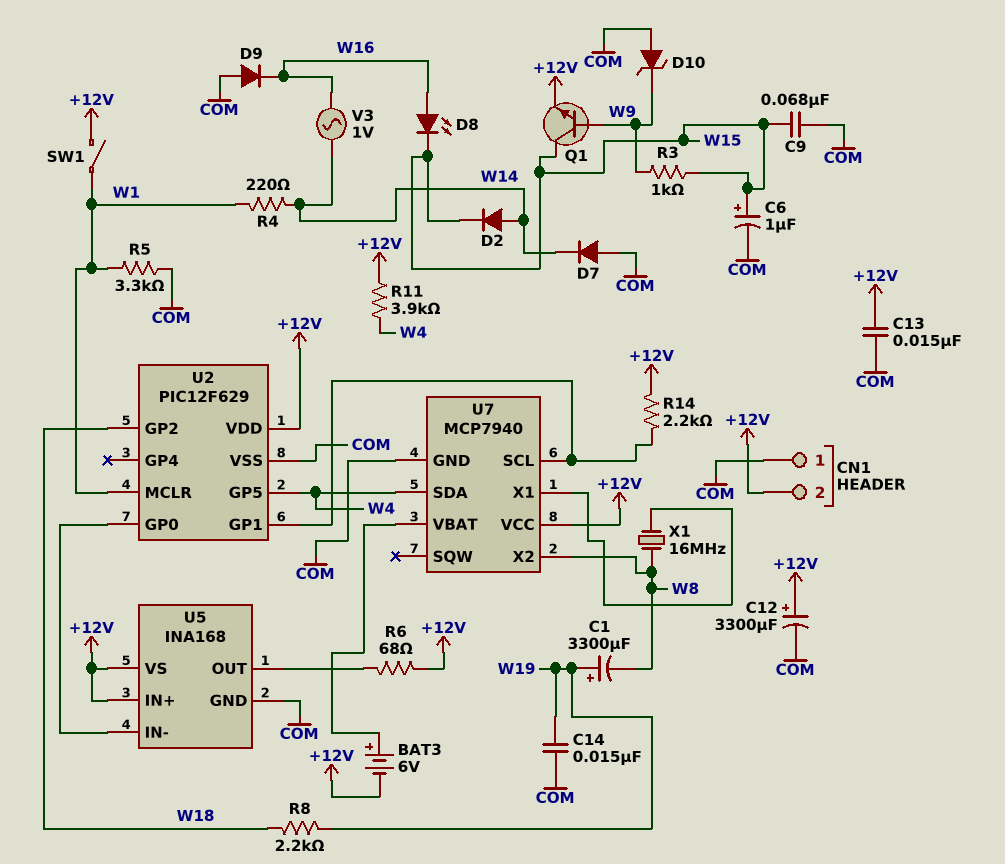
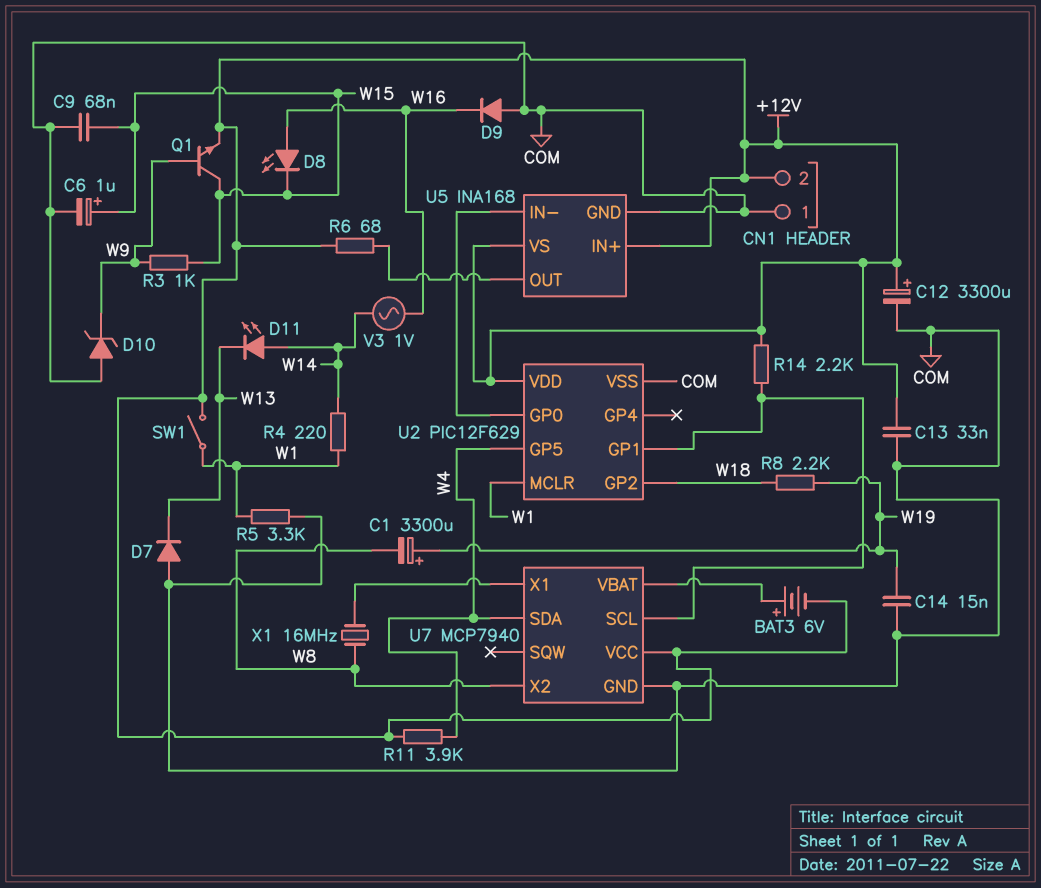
C13: 15nF (+12V, COM) -> 33nF (+12V, COM)
D2: diode (A W14, K W15) -> none
D7: diode (A COM, K W14) -> diode (A COM, K W13)
D11: none -> LED (A W14, K W13)

